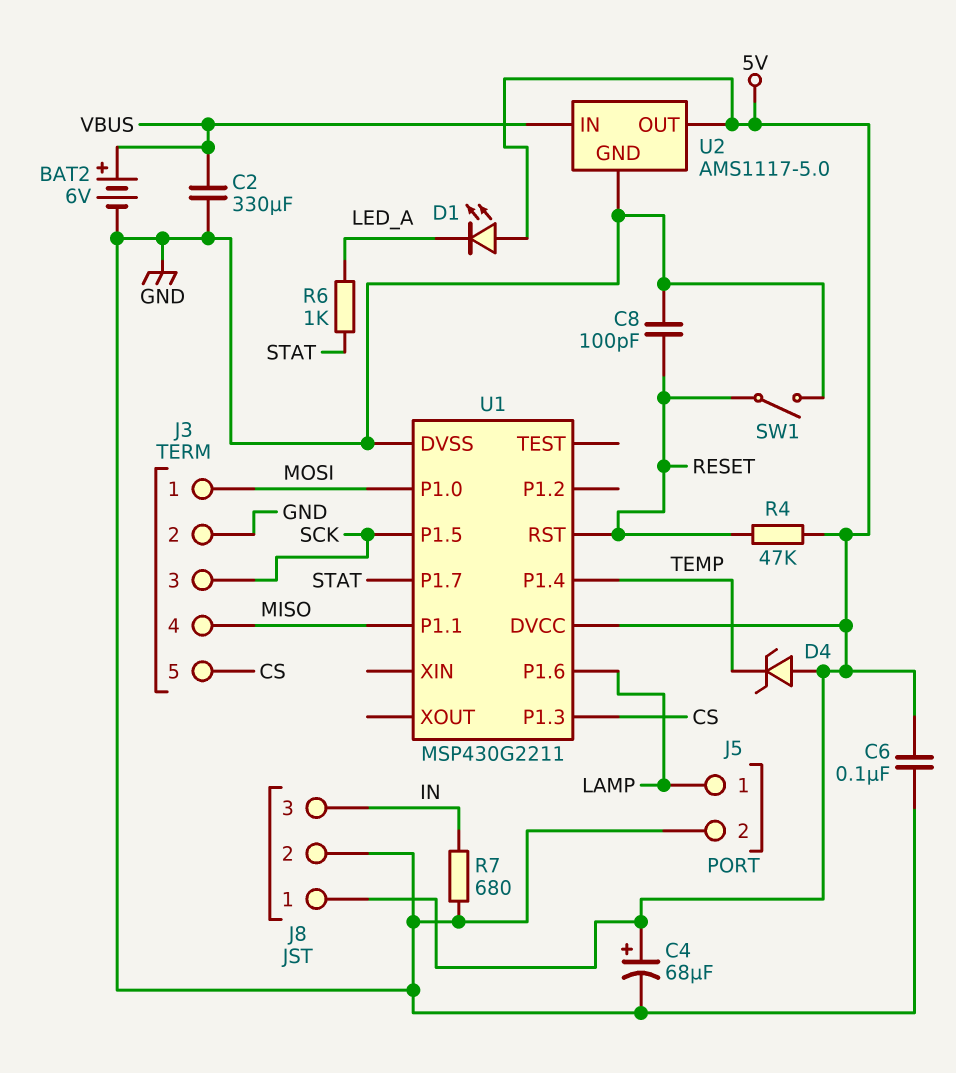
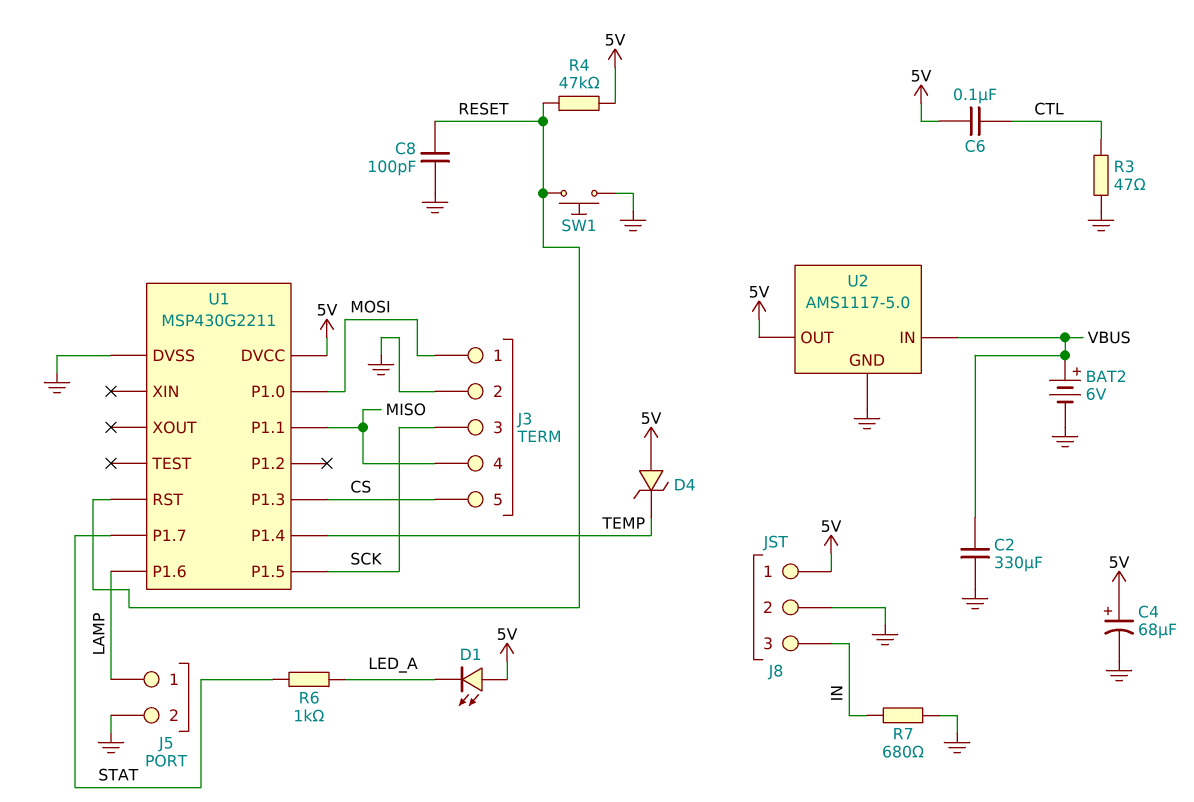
C6: 100nF (5V, GND) -> 100nF (5V, CTL)
R3: none -> 47 (CTL, GND)
SW1: switch (GND, RESET) -> button (GND, RESET)

